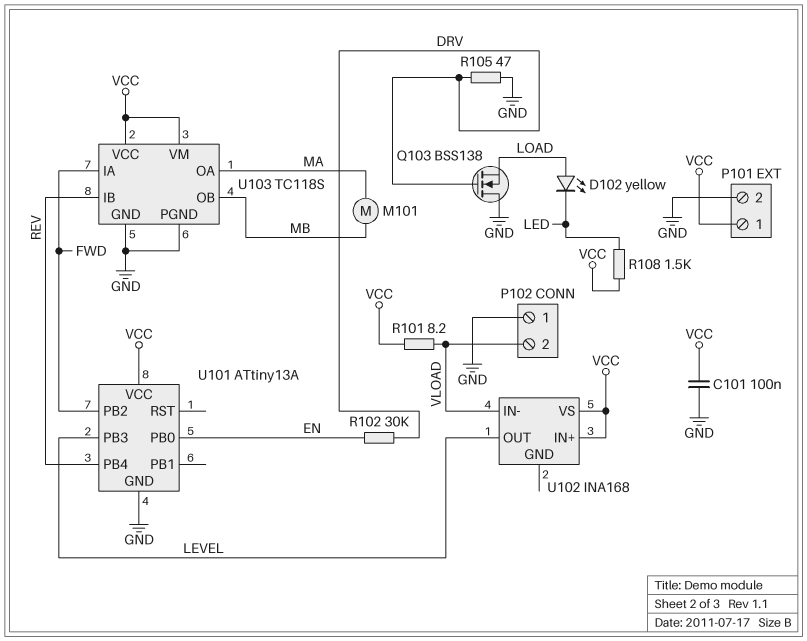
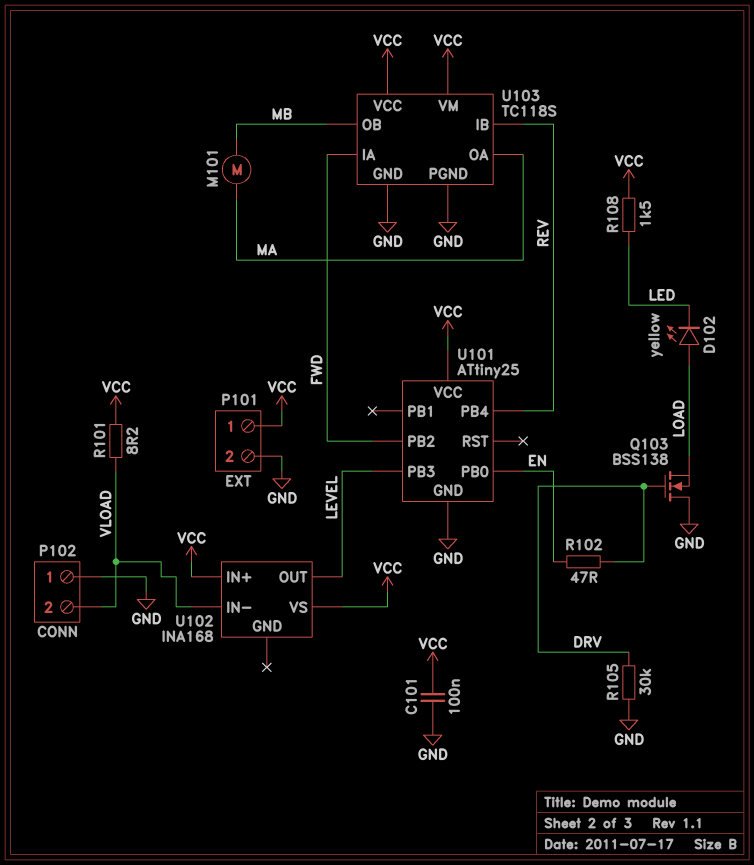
R102: 30k (DRV, EN) -> 47 (DRV, EN)
R105: 47 (DRV, GND) -> 30k (DRV, GND)
U101: ATtiny13A -> ATtiny25

